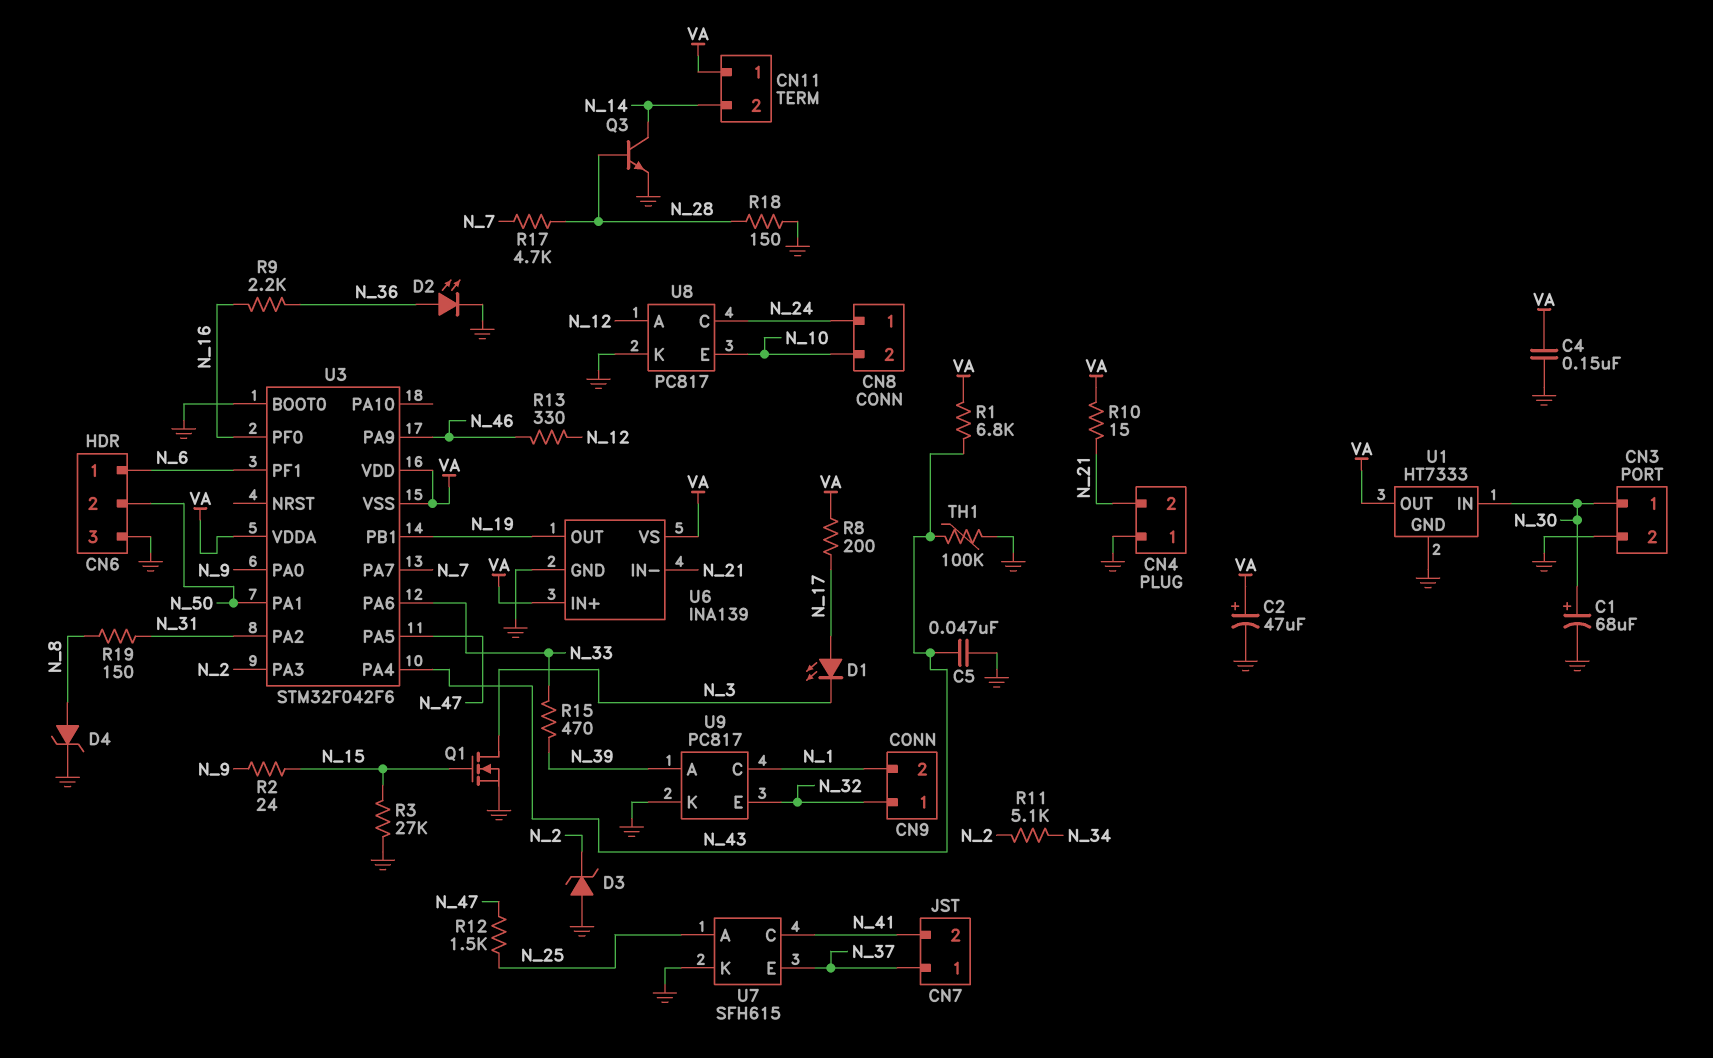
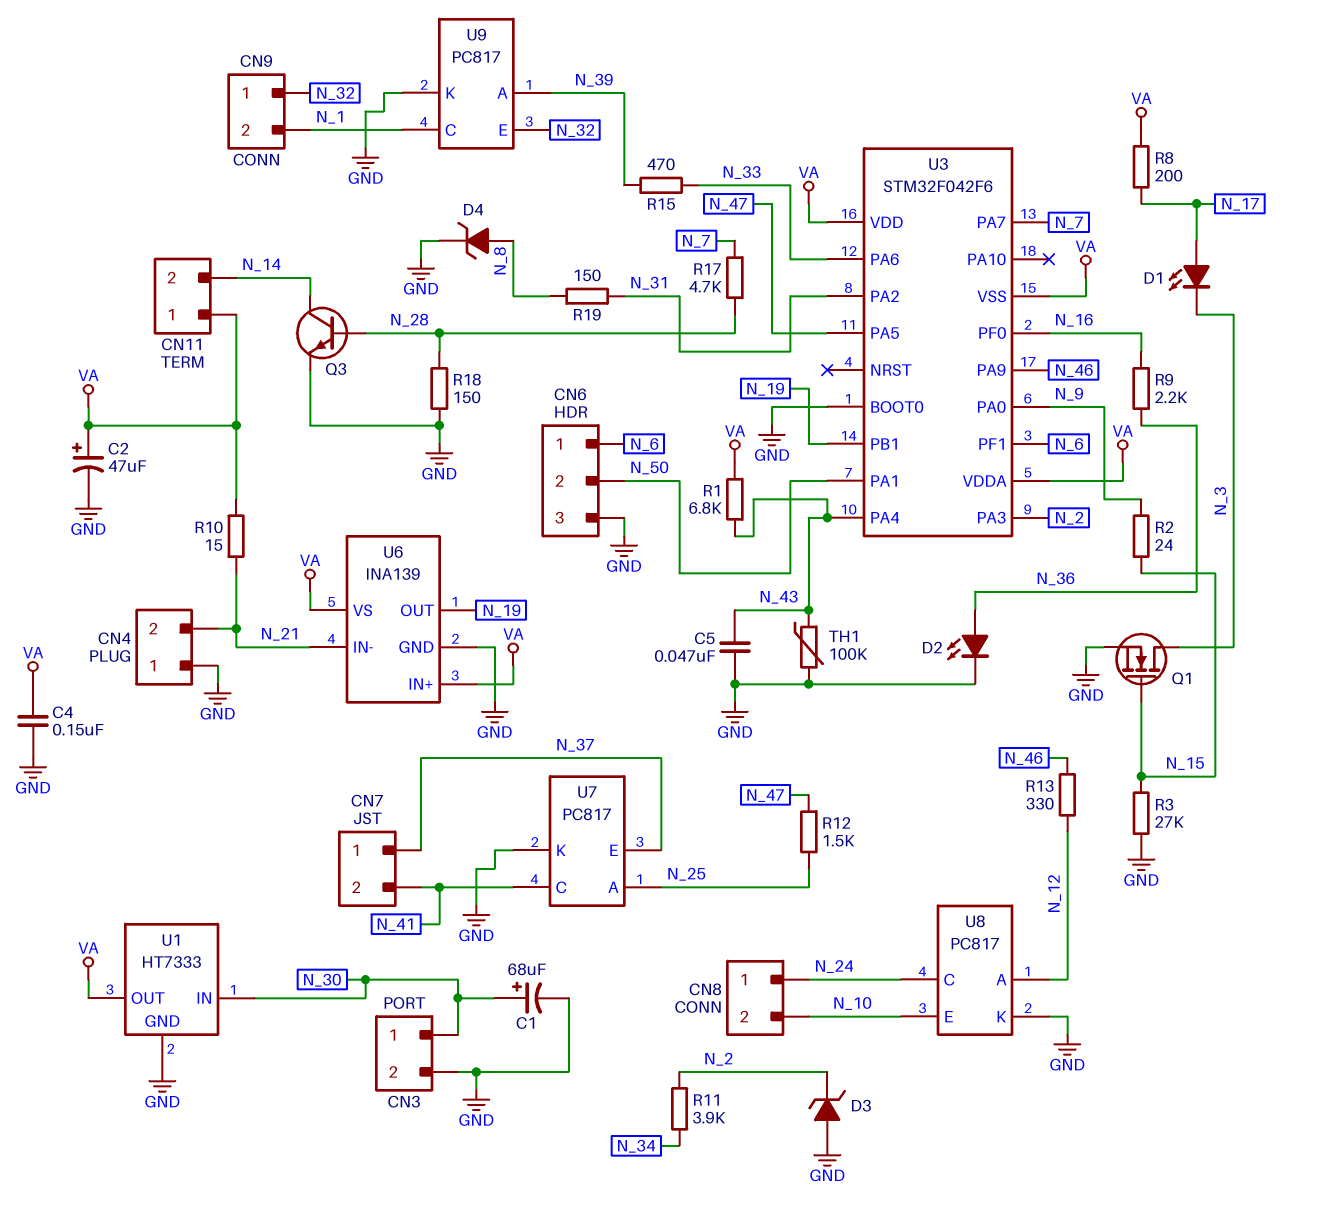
R11: 5.1k (N_2, N_34) -> 3.9k (N_2, N_34)
U7: SFH615 -> PC817

